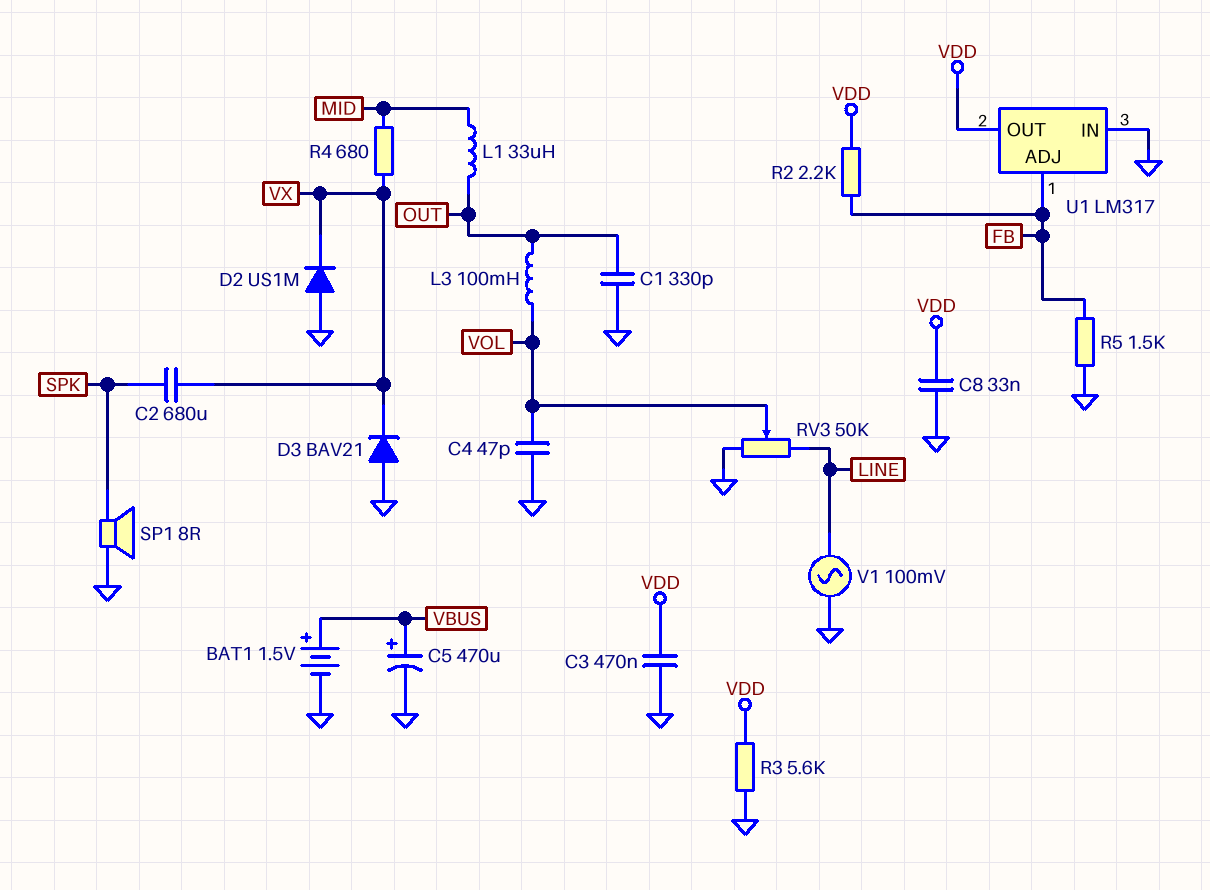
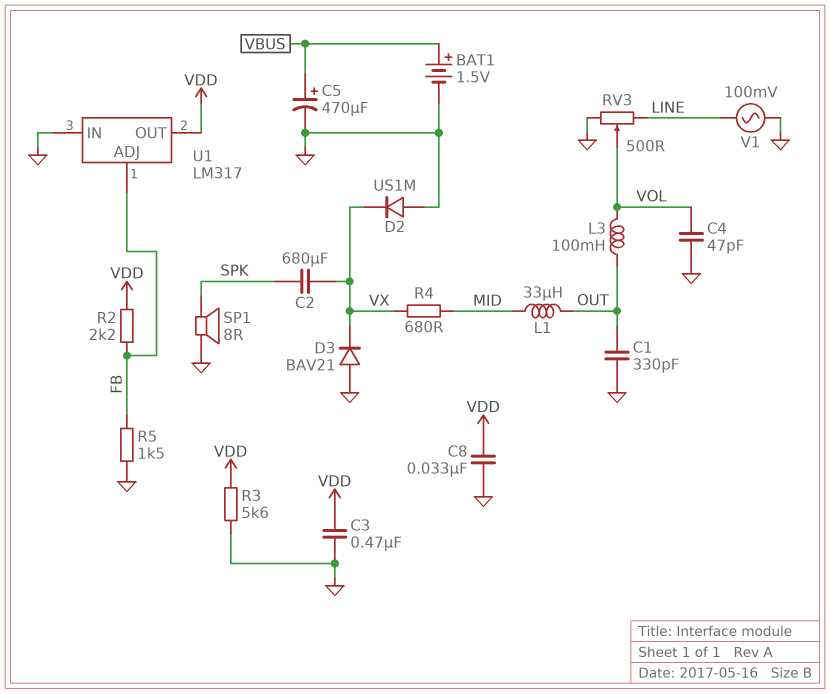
RV3: 50k (GND, LINE, wiper VOL) -> 500 (GND, LINE, wiper VOL)

